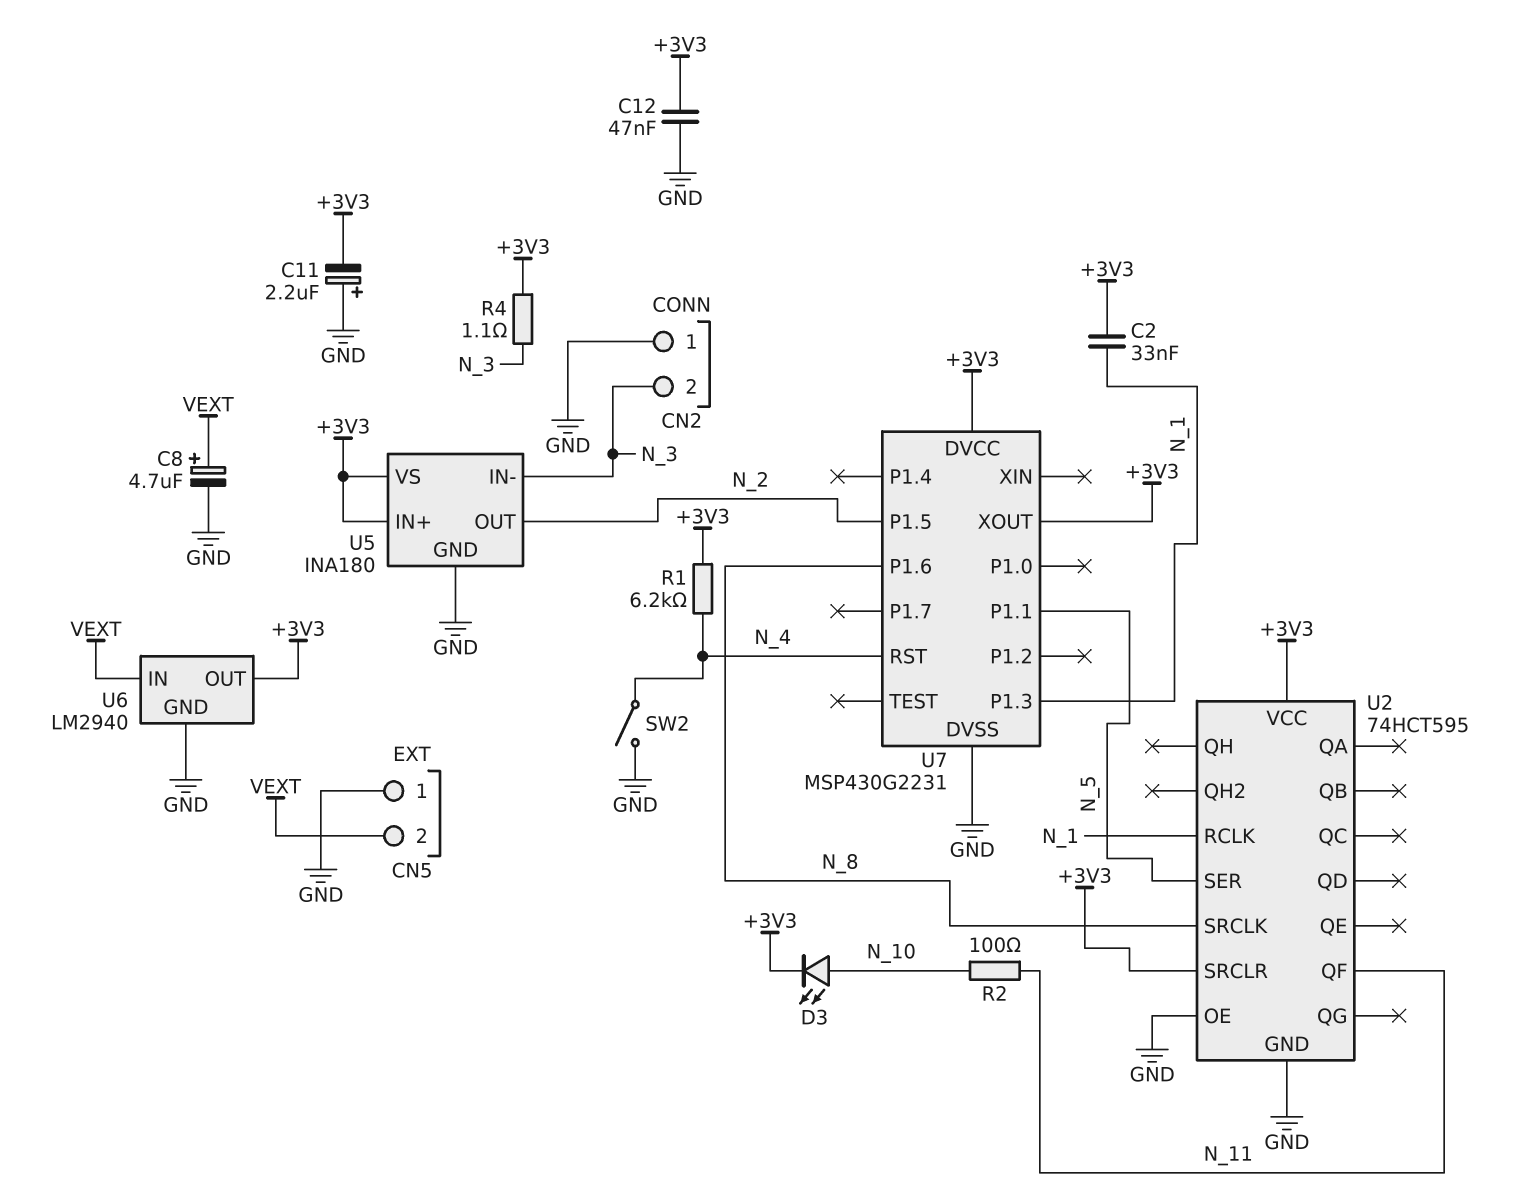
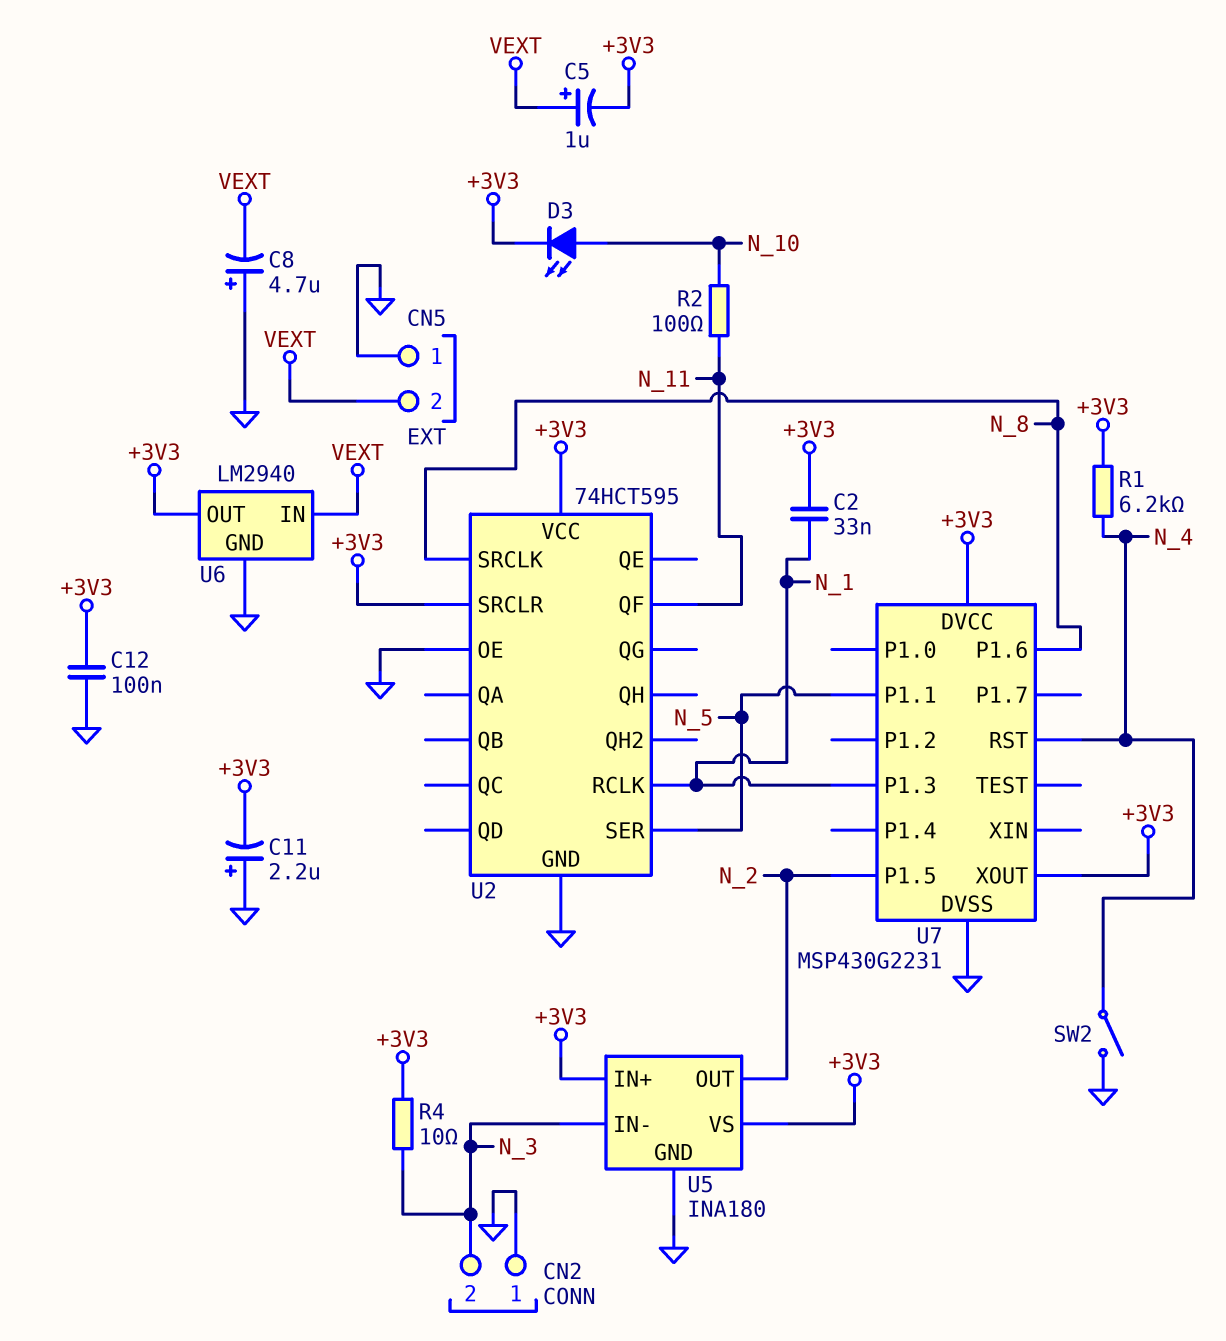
C5: none -> 1uF (plus VEXT, minus +3V3)
C8: 4.7uF (plus VEXT, minus GND) -> 4.7uF (plus GND, minus VEXT)
C12: 47nF (+3V3, GND) -> 100nF (+3V3, GND)
R4: 1.1 (+3V3, N_3) -> 10 (+3V3, N_3)

